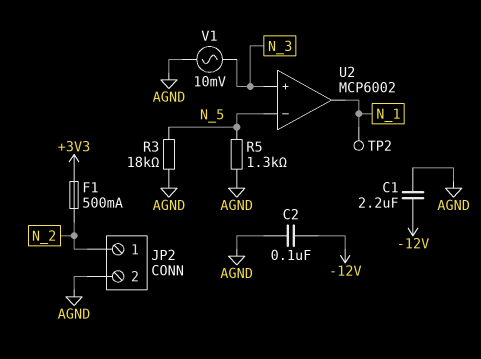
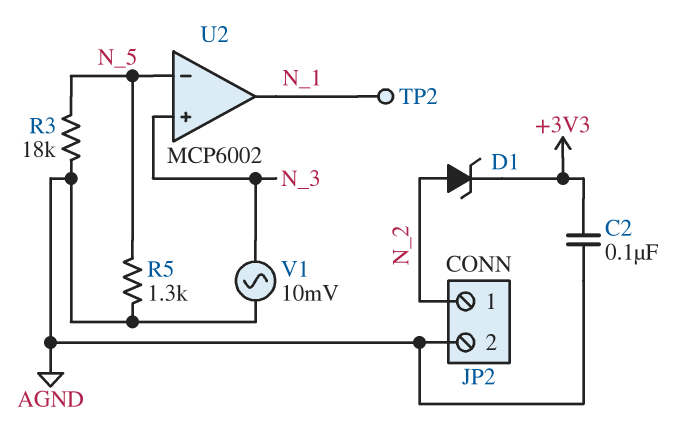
C1: 2.2uF (-12V, AGND) -> none
C2: 100nF (-12V, AGND) -> 100nF (+3V3, AGND)
D1: none -> zener (A N_2, K +3V3)
F1: 500mA (+3V3, N_2) -> none

